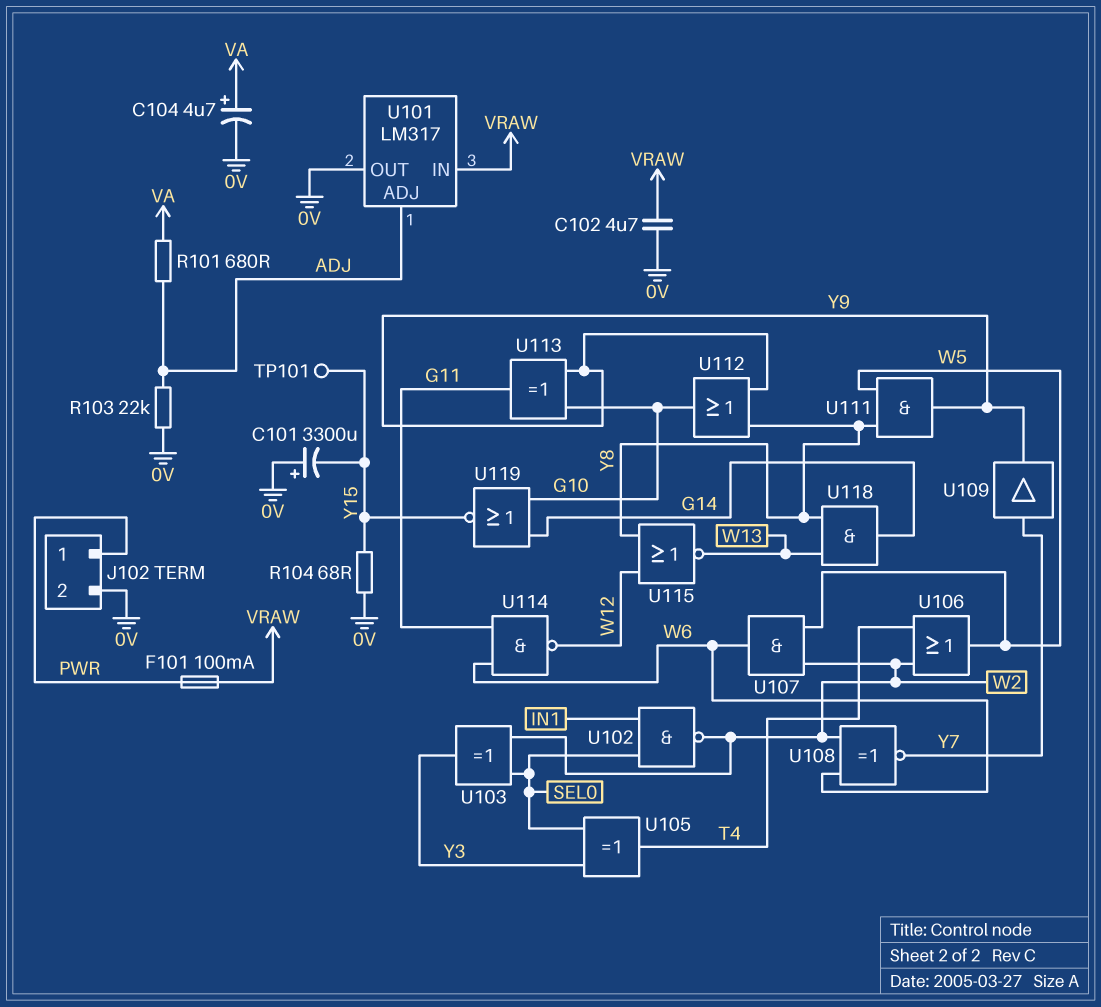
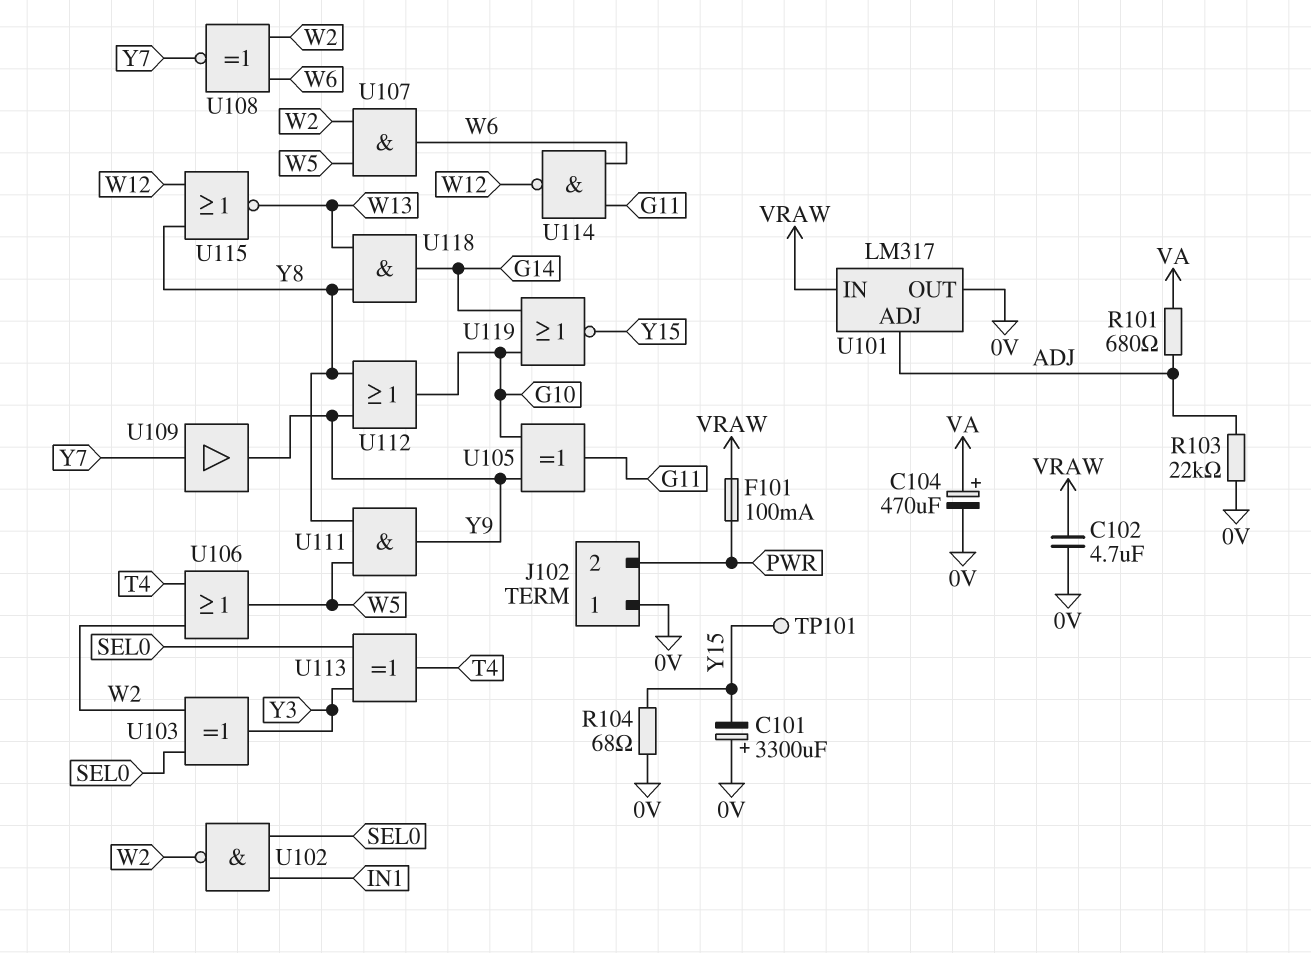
C104: 4.7uF (plus VA, minus 0V) -> 470uF (plus VA, minus 0V)
J102 pin 1: PWR -> 0V
J102 pin 2: 0V -> PWR
U105: XOR (in SEL0, in Y3, out T4) -> XOR (in G10, in Y9, out G11)
U113: XOR (in G10, in Y9, out G11) -> XOR (in SEL0, in Y3, out T4)

